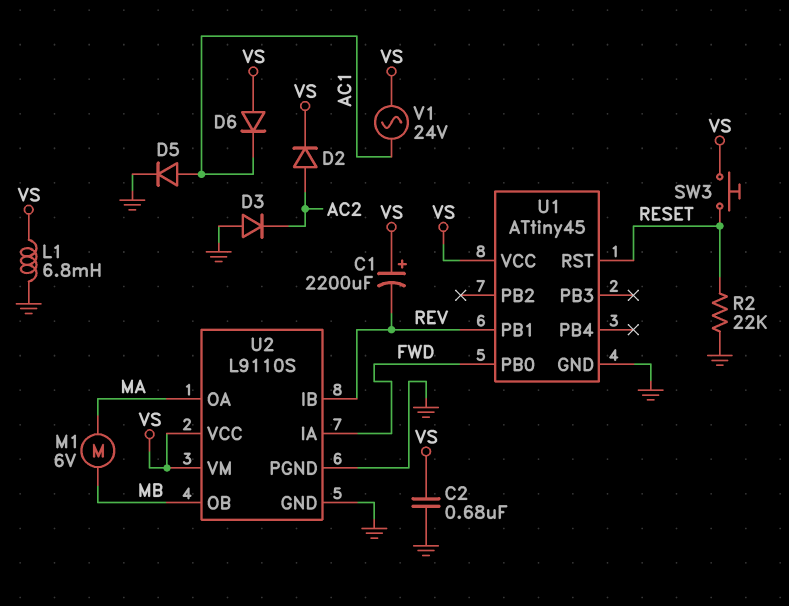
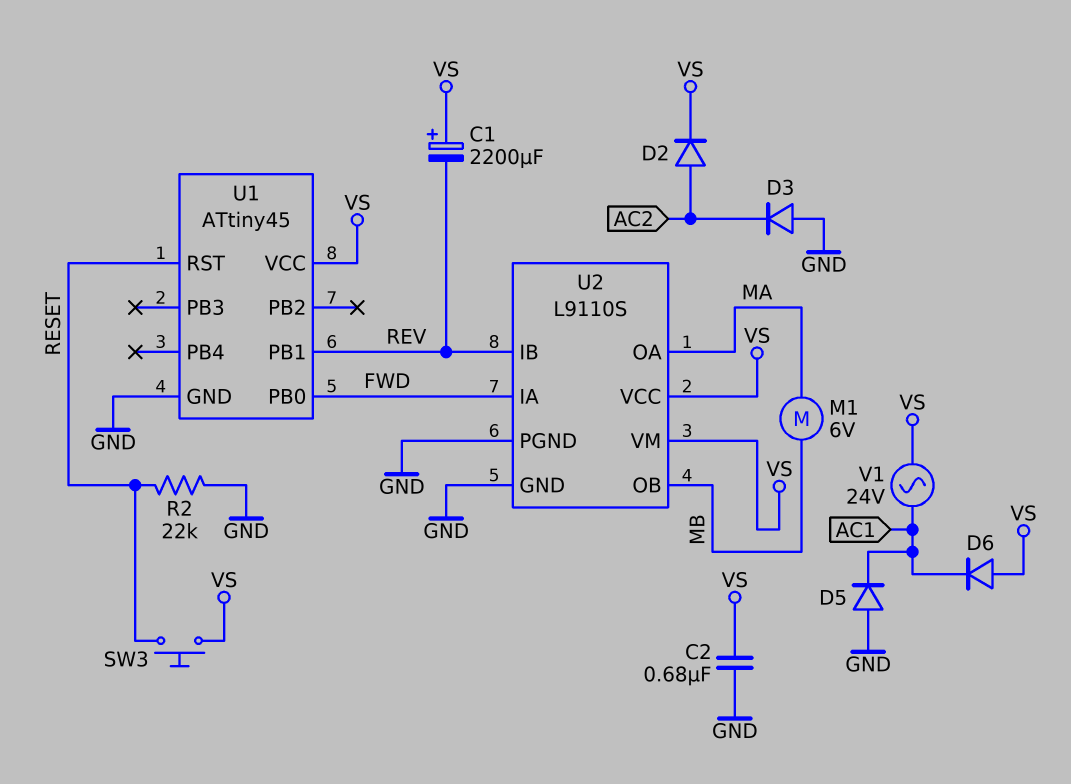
D5: diode (A AC1, K GND) -> diode (A GND, K AC1)
L1: 6.8mH (GND, VS) -> none

